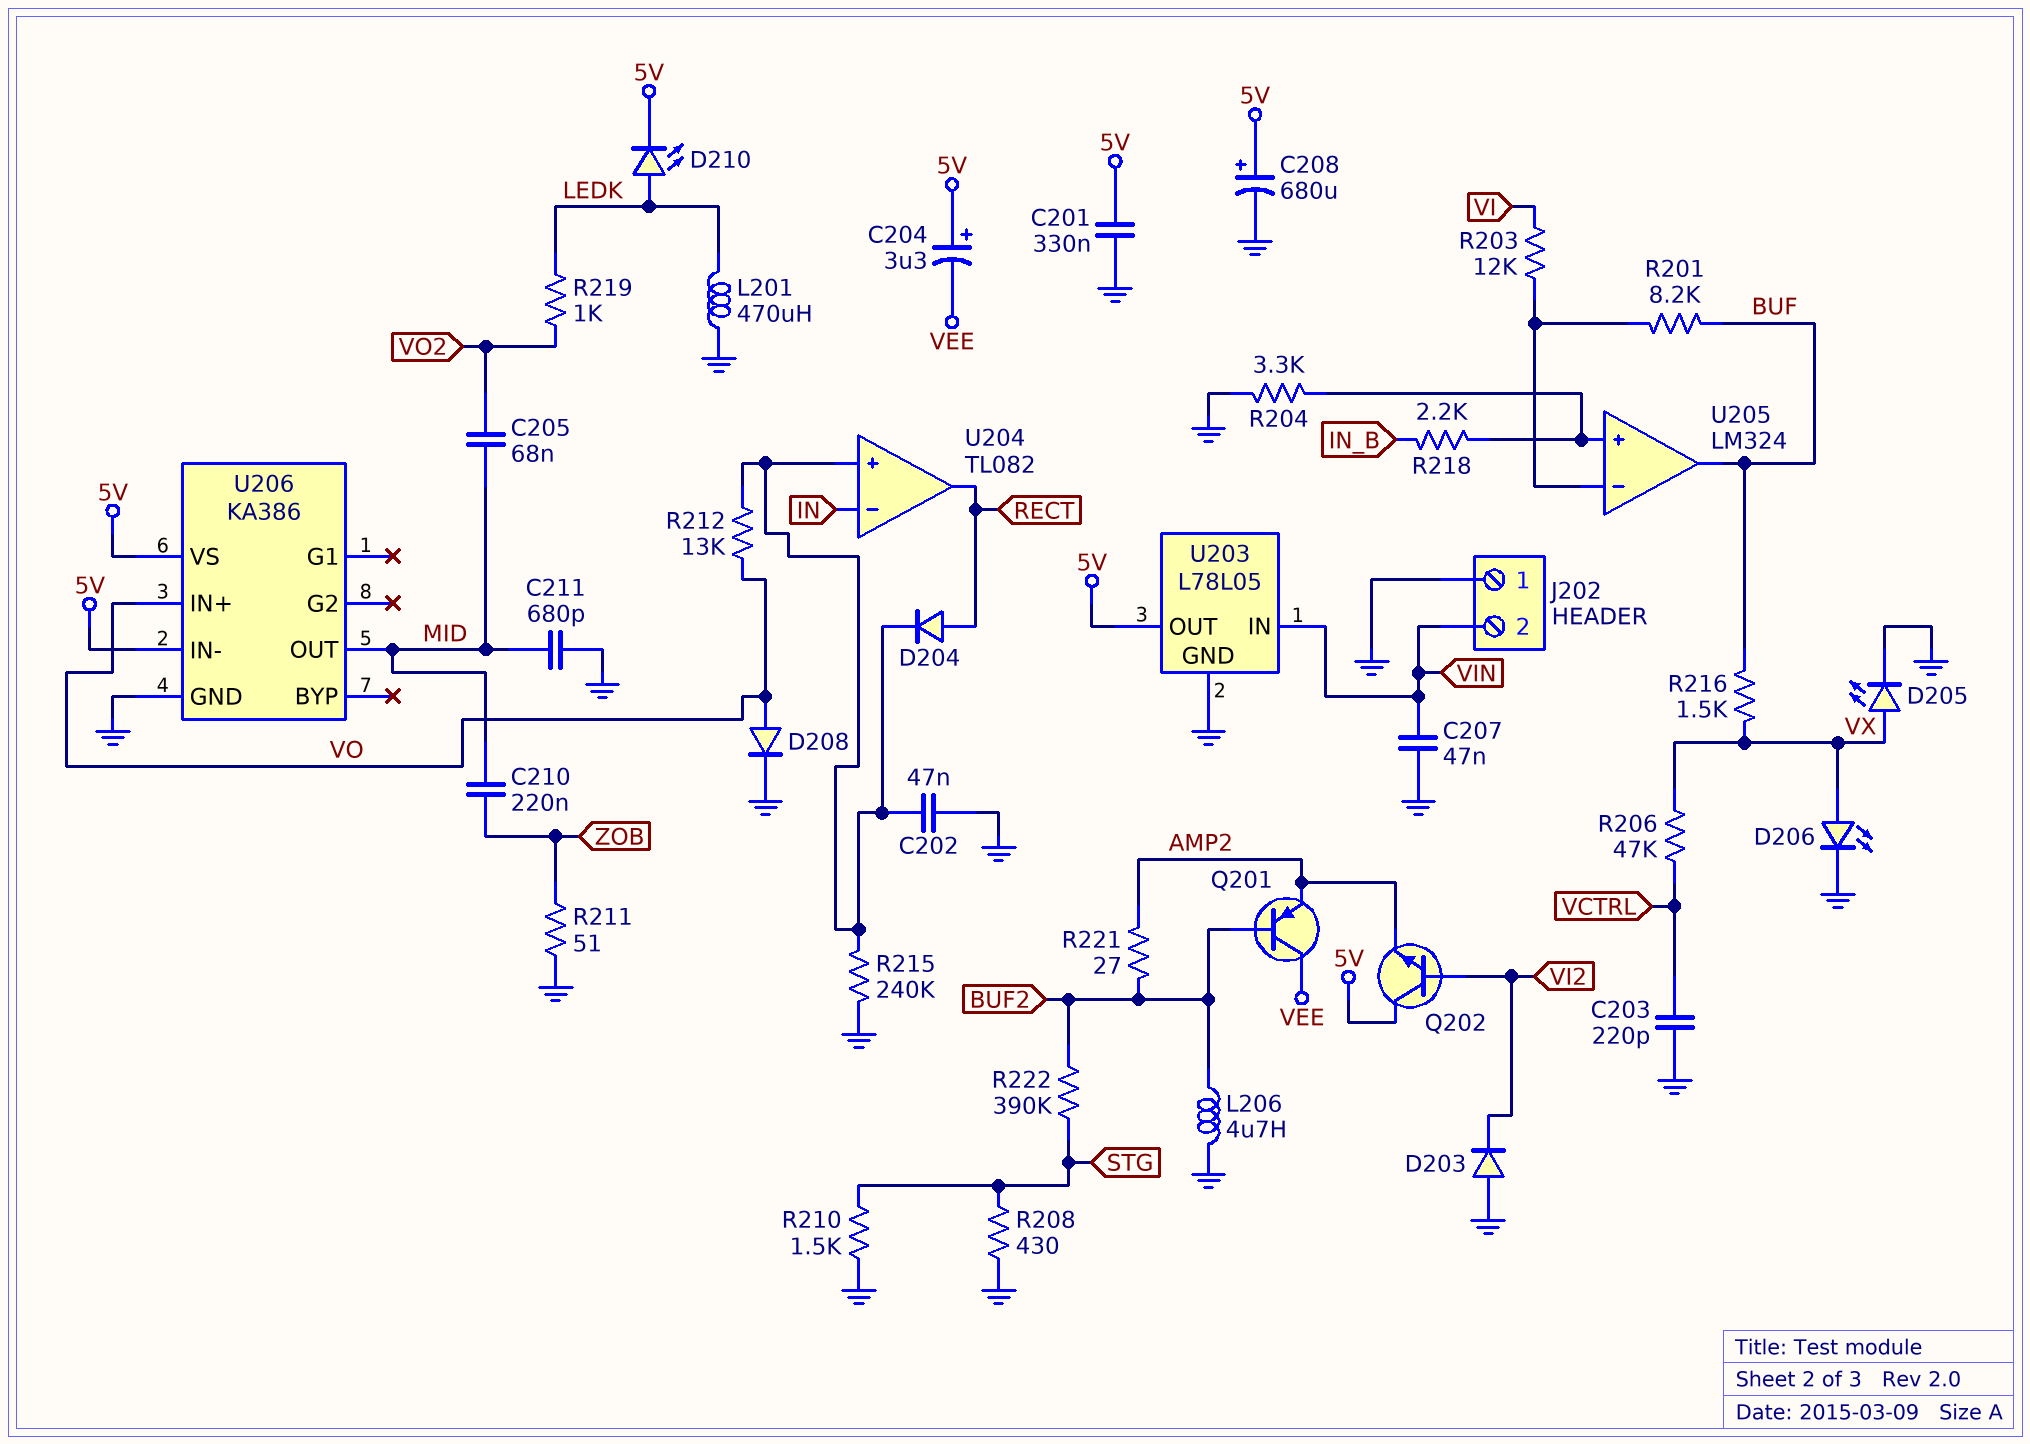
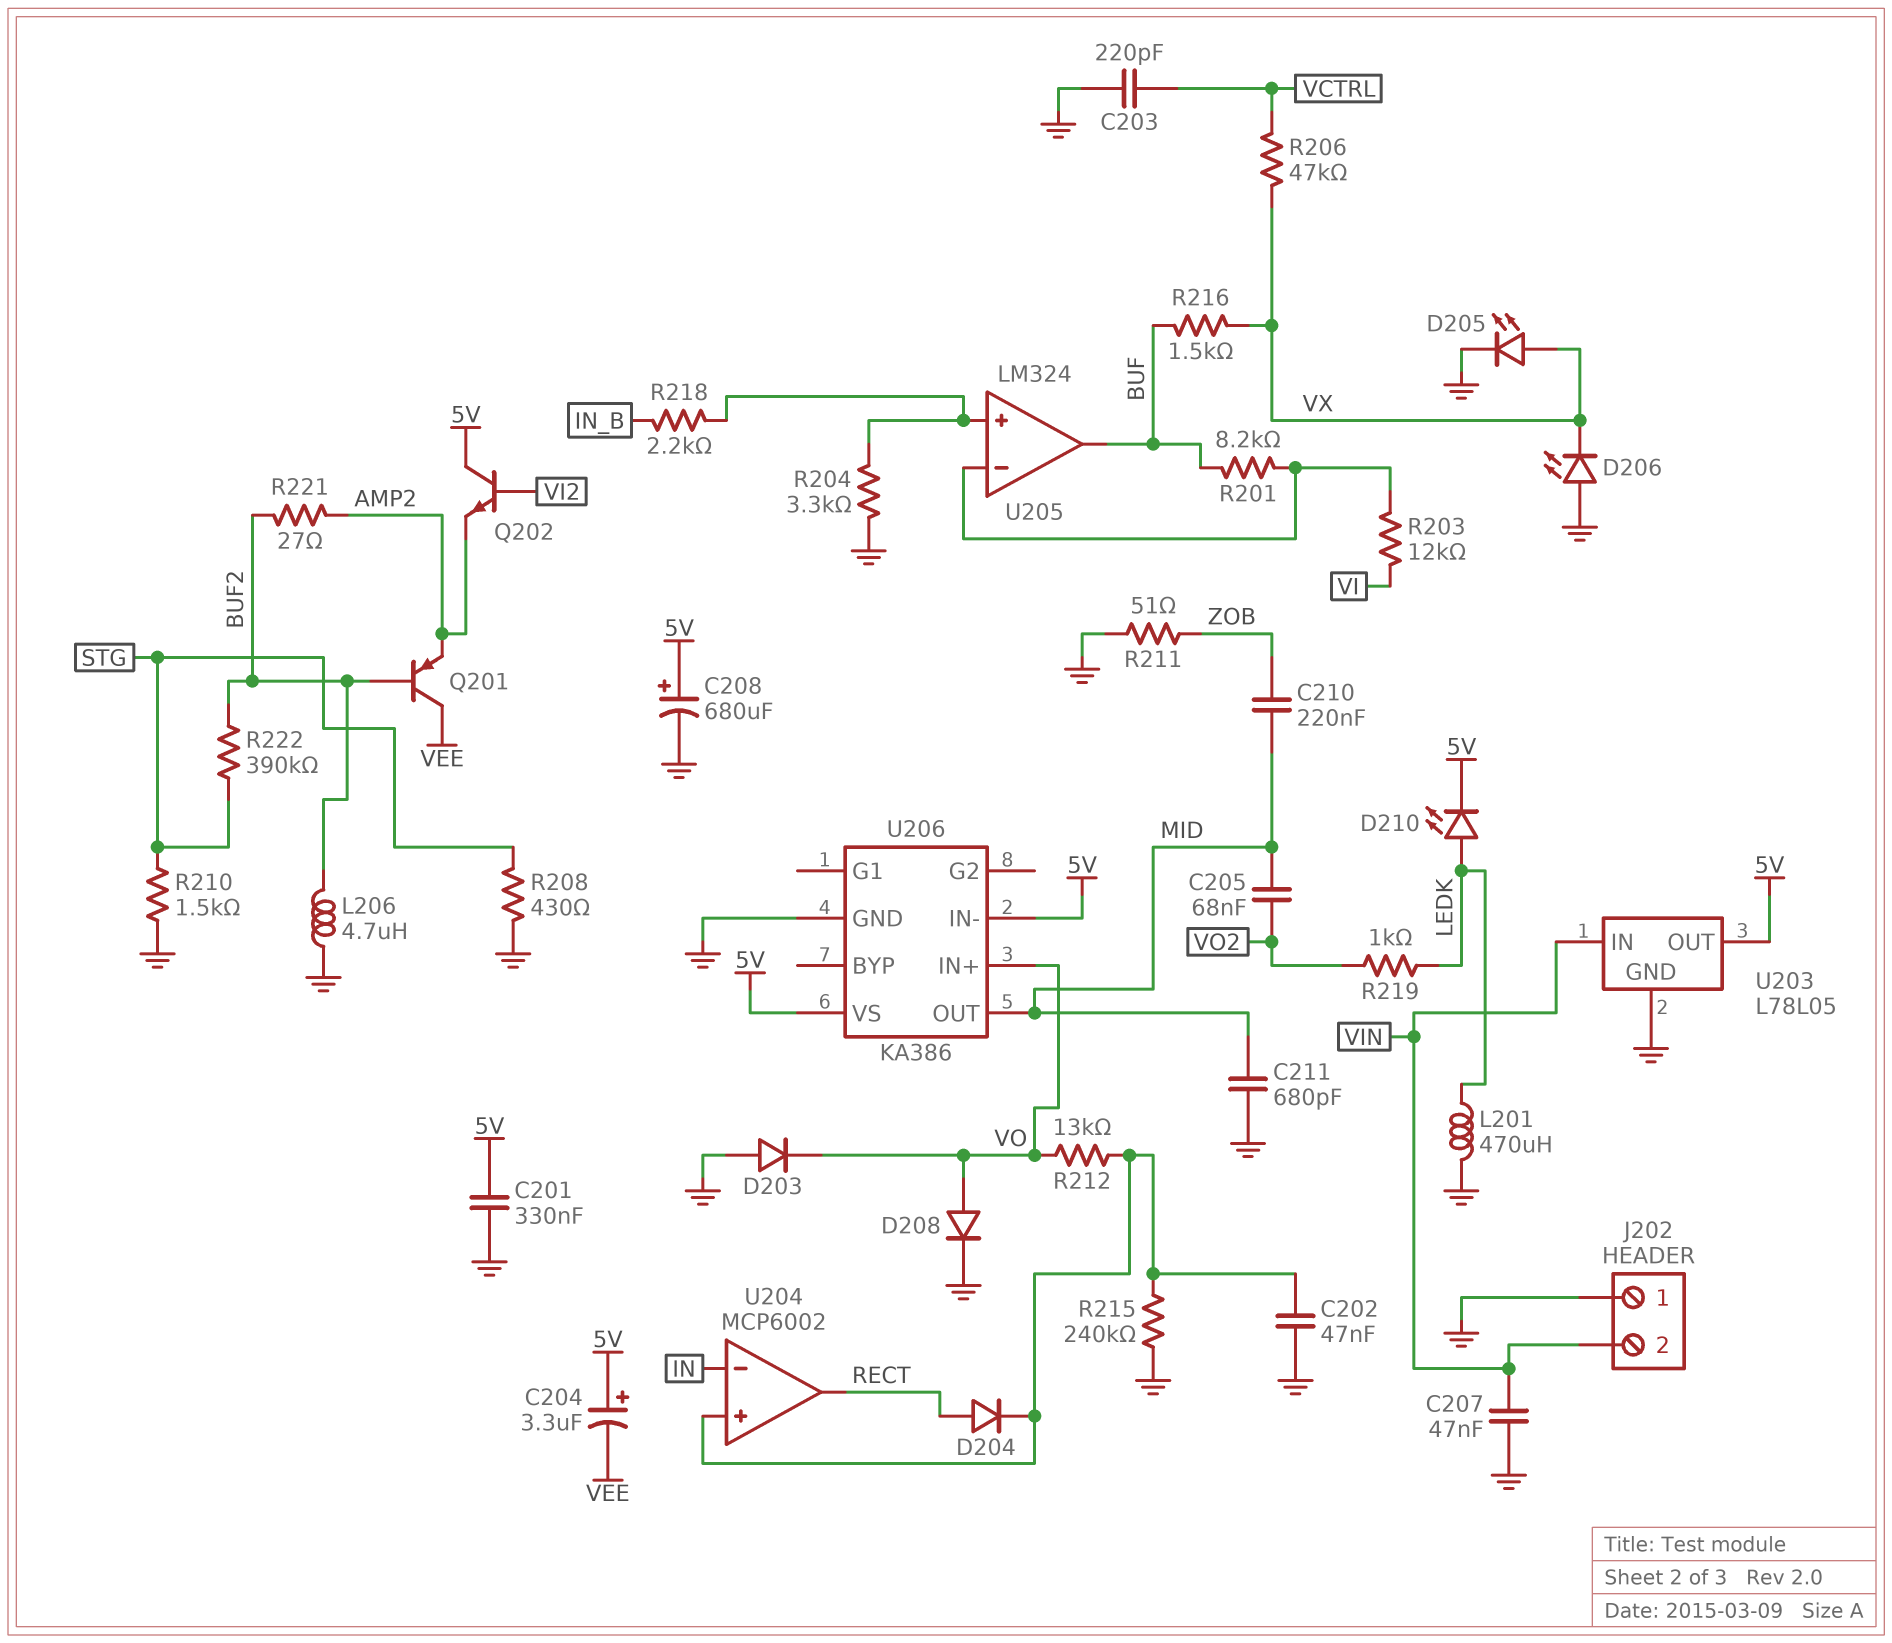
D203: diode (A GND, K VI2) -> diode (A GND, K VO)
D206: LED (A VX, K GND) -> LED (A GND, K VX)
U204: TL082 -> MCP6002

